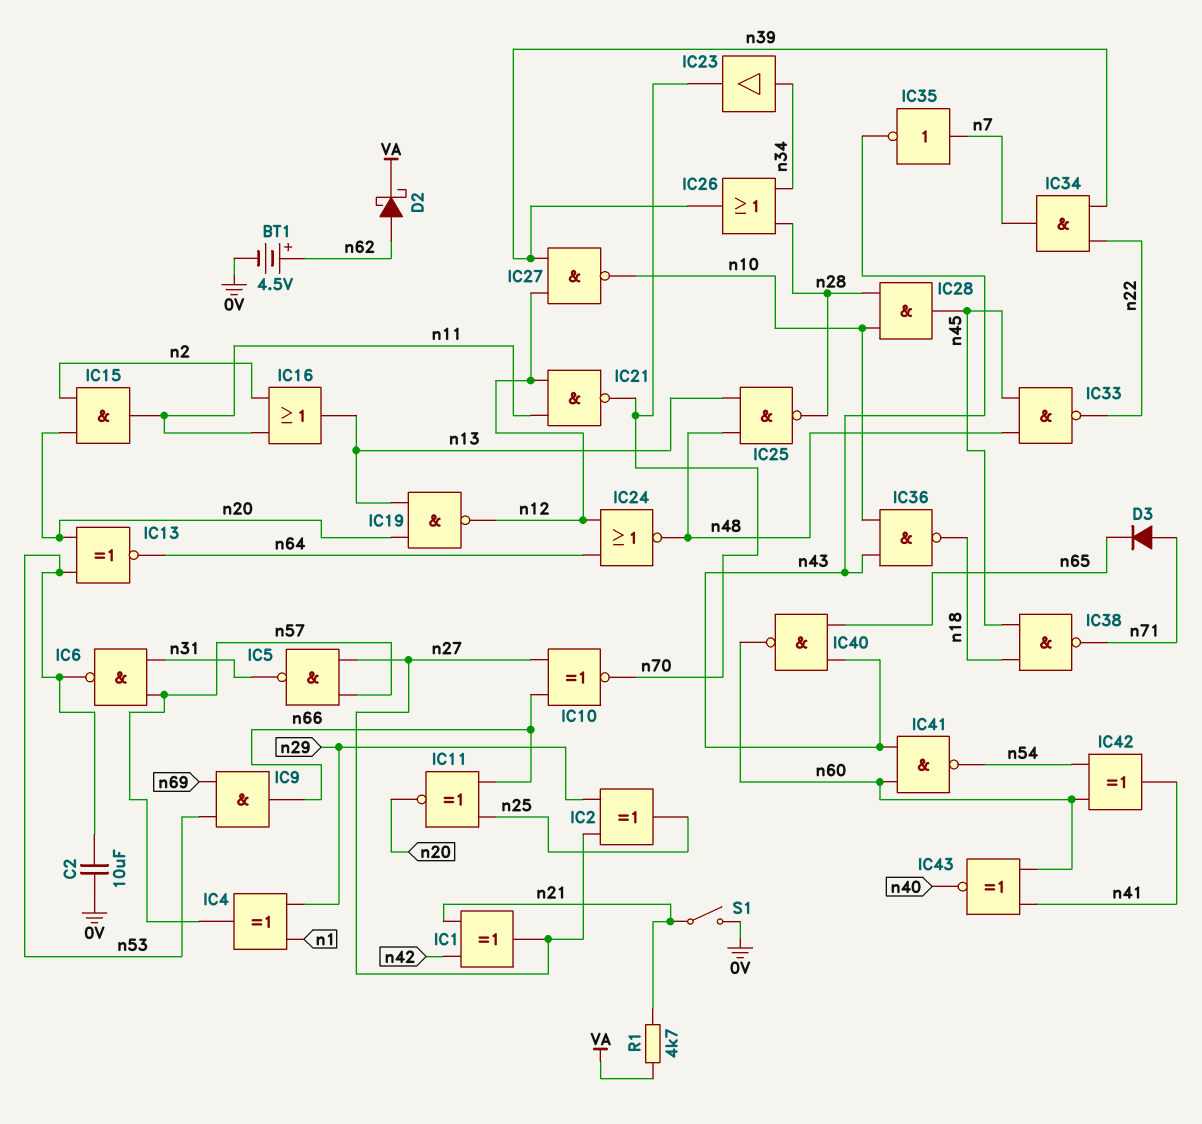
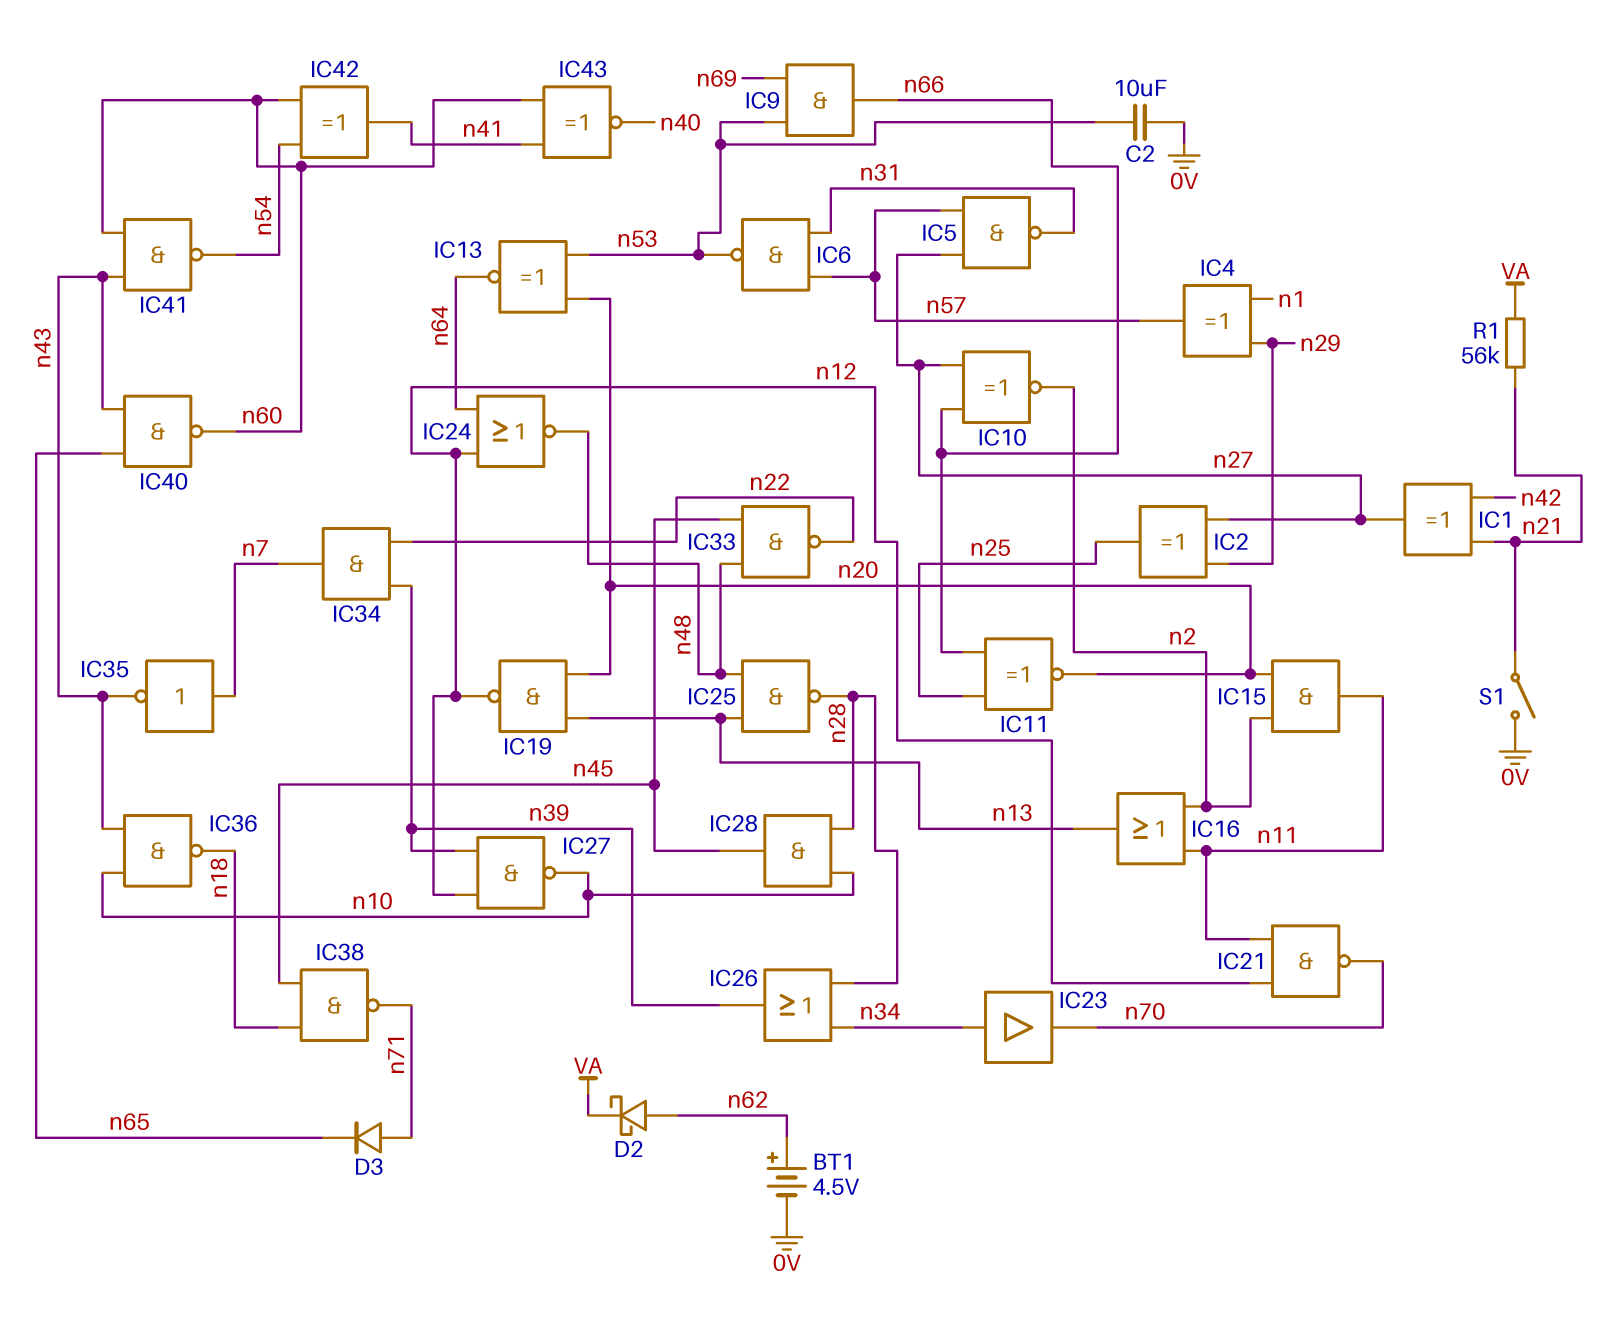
IC10: XNOR (in n27, in n66, out n70) -> XNOR (in n27, in n66, out n2)
R1: 4.7k (VA, n21) -> 56k (VA, n21)

